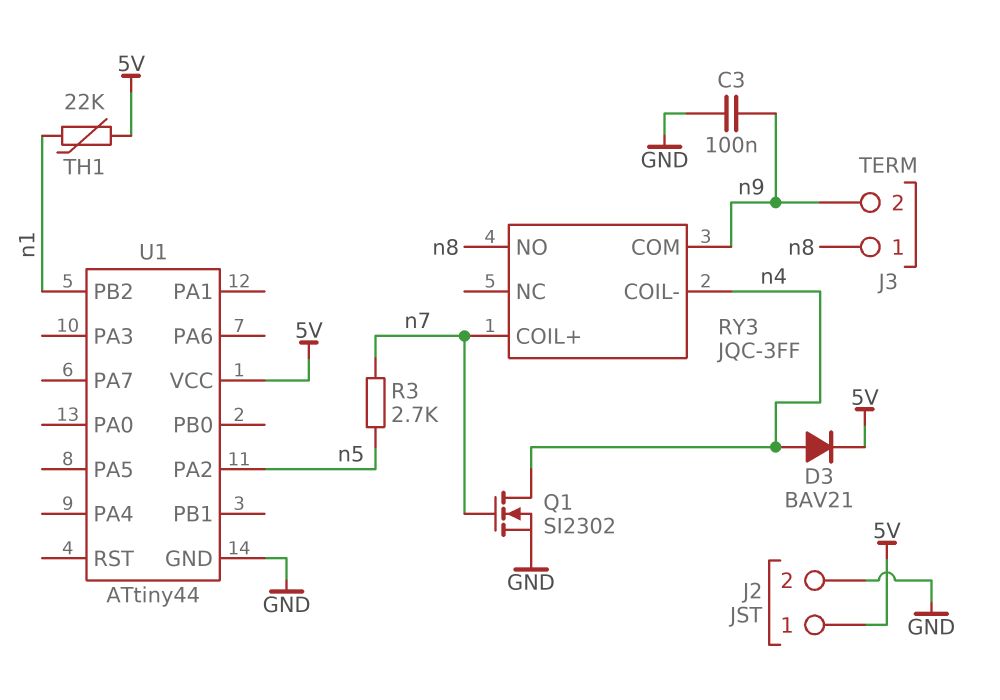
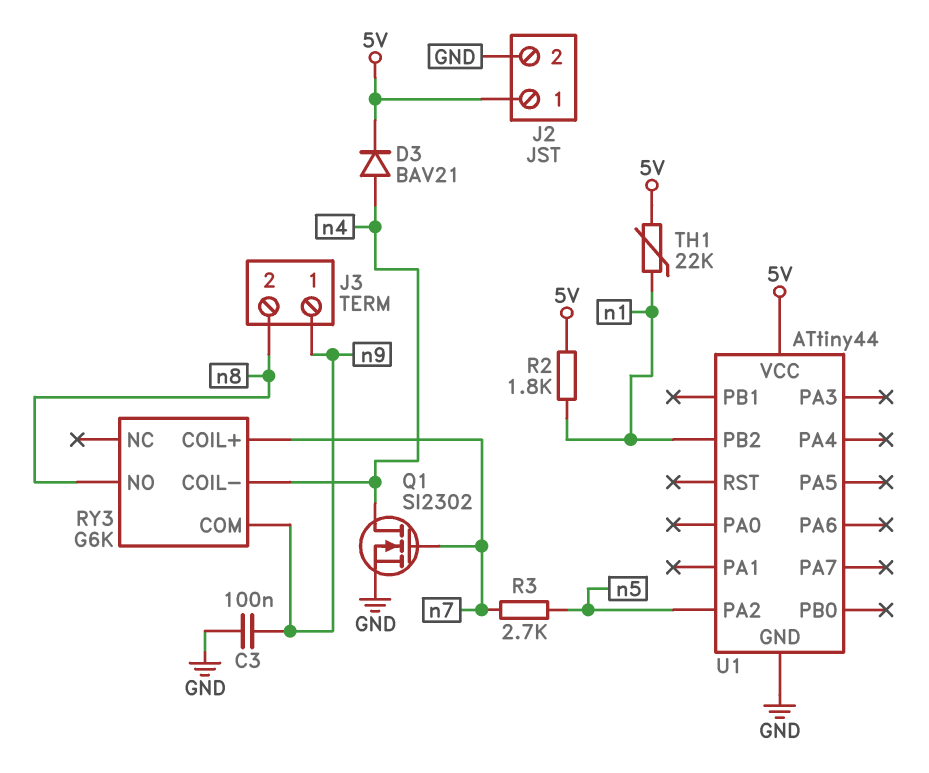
J3 pin 1: n8 -> n9
J3 pin 2: n9 -> n8
R2: none -> 1.8k (5V, n1)
RY3: JQC-3FF -> G6K

